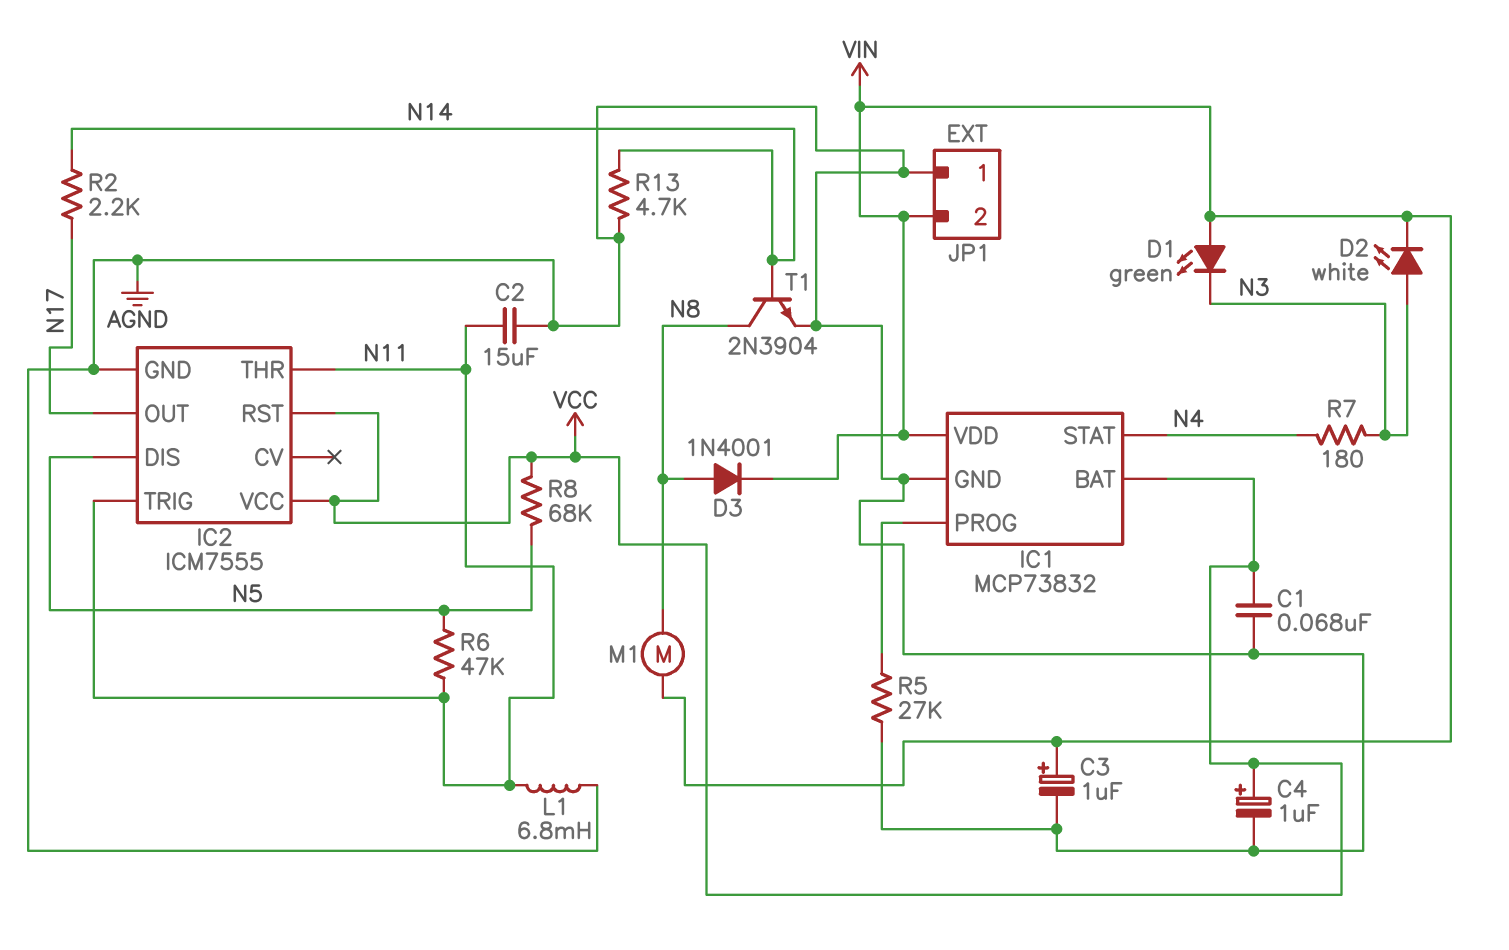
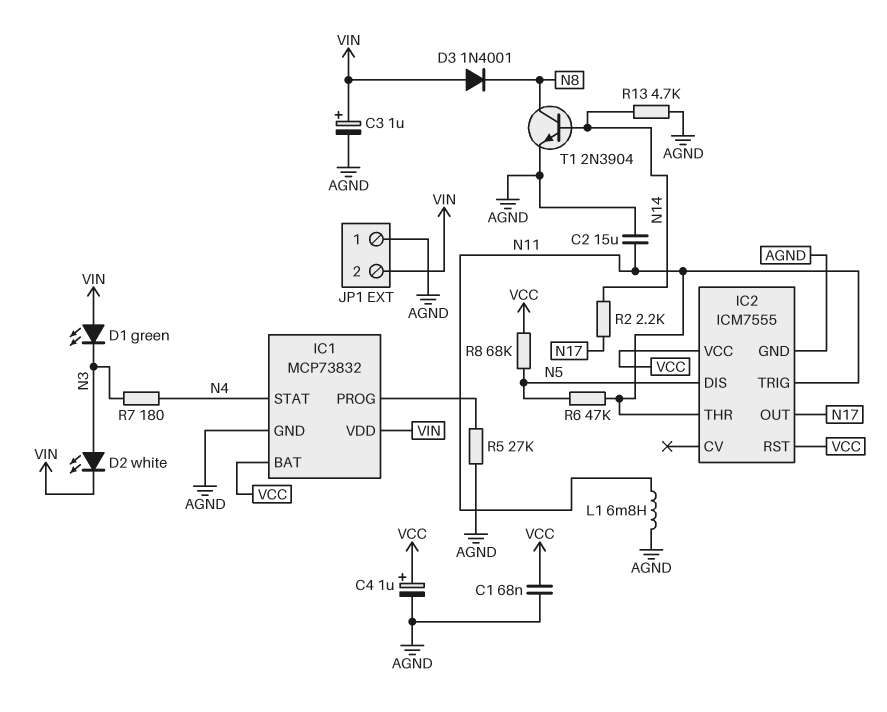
D3: diode 1N4001 (A N8, K VIN) -> diode 1N4001 (A VIN, K N8)
M1: motor (N8, VIN) -> none

